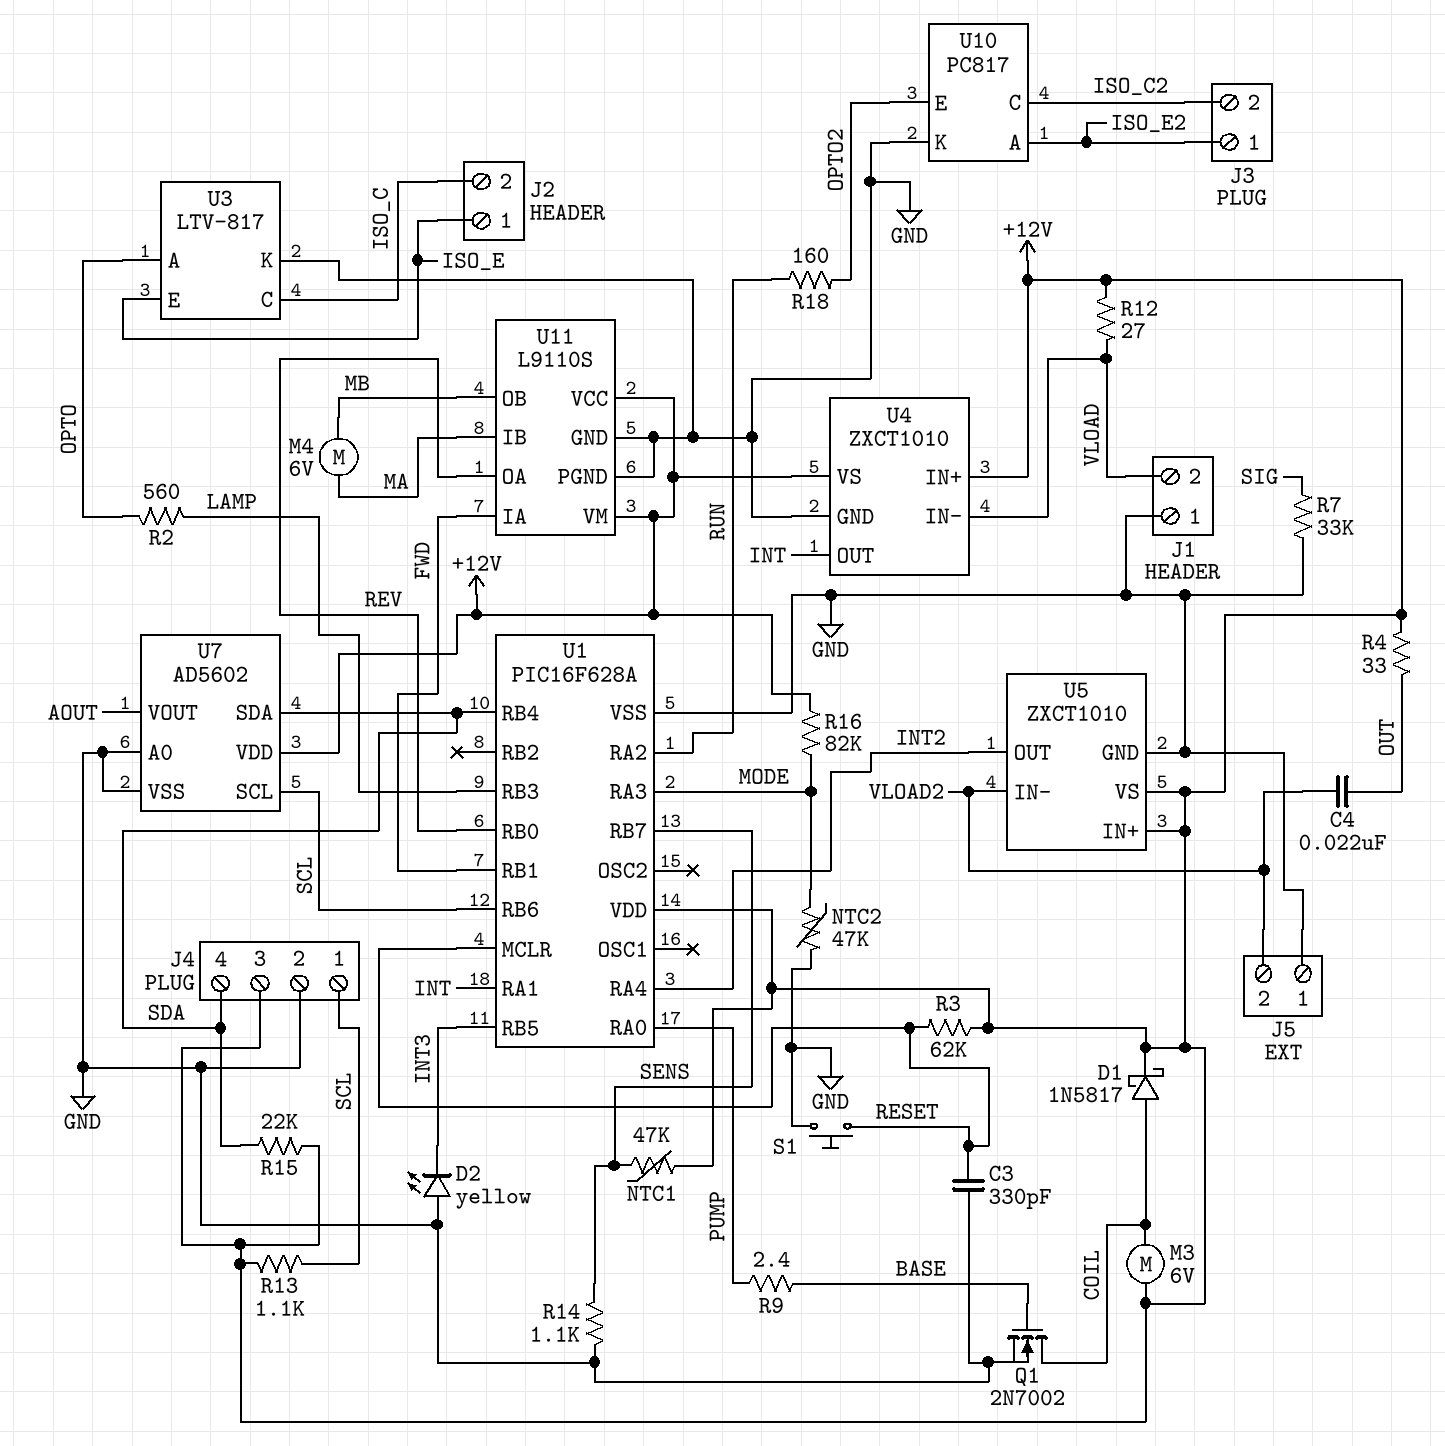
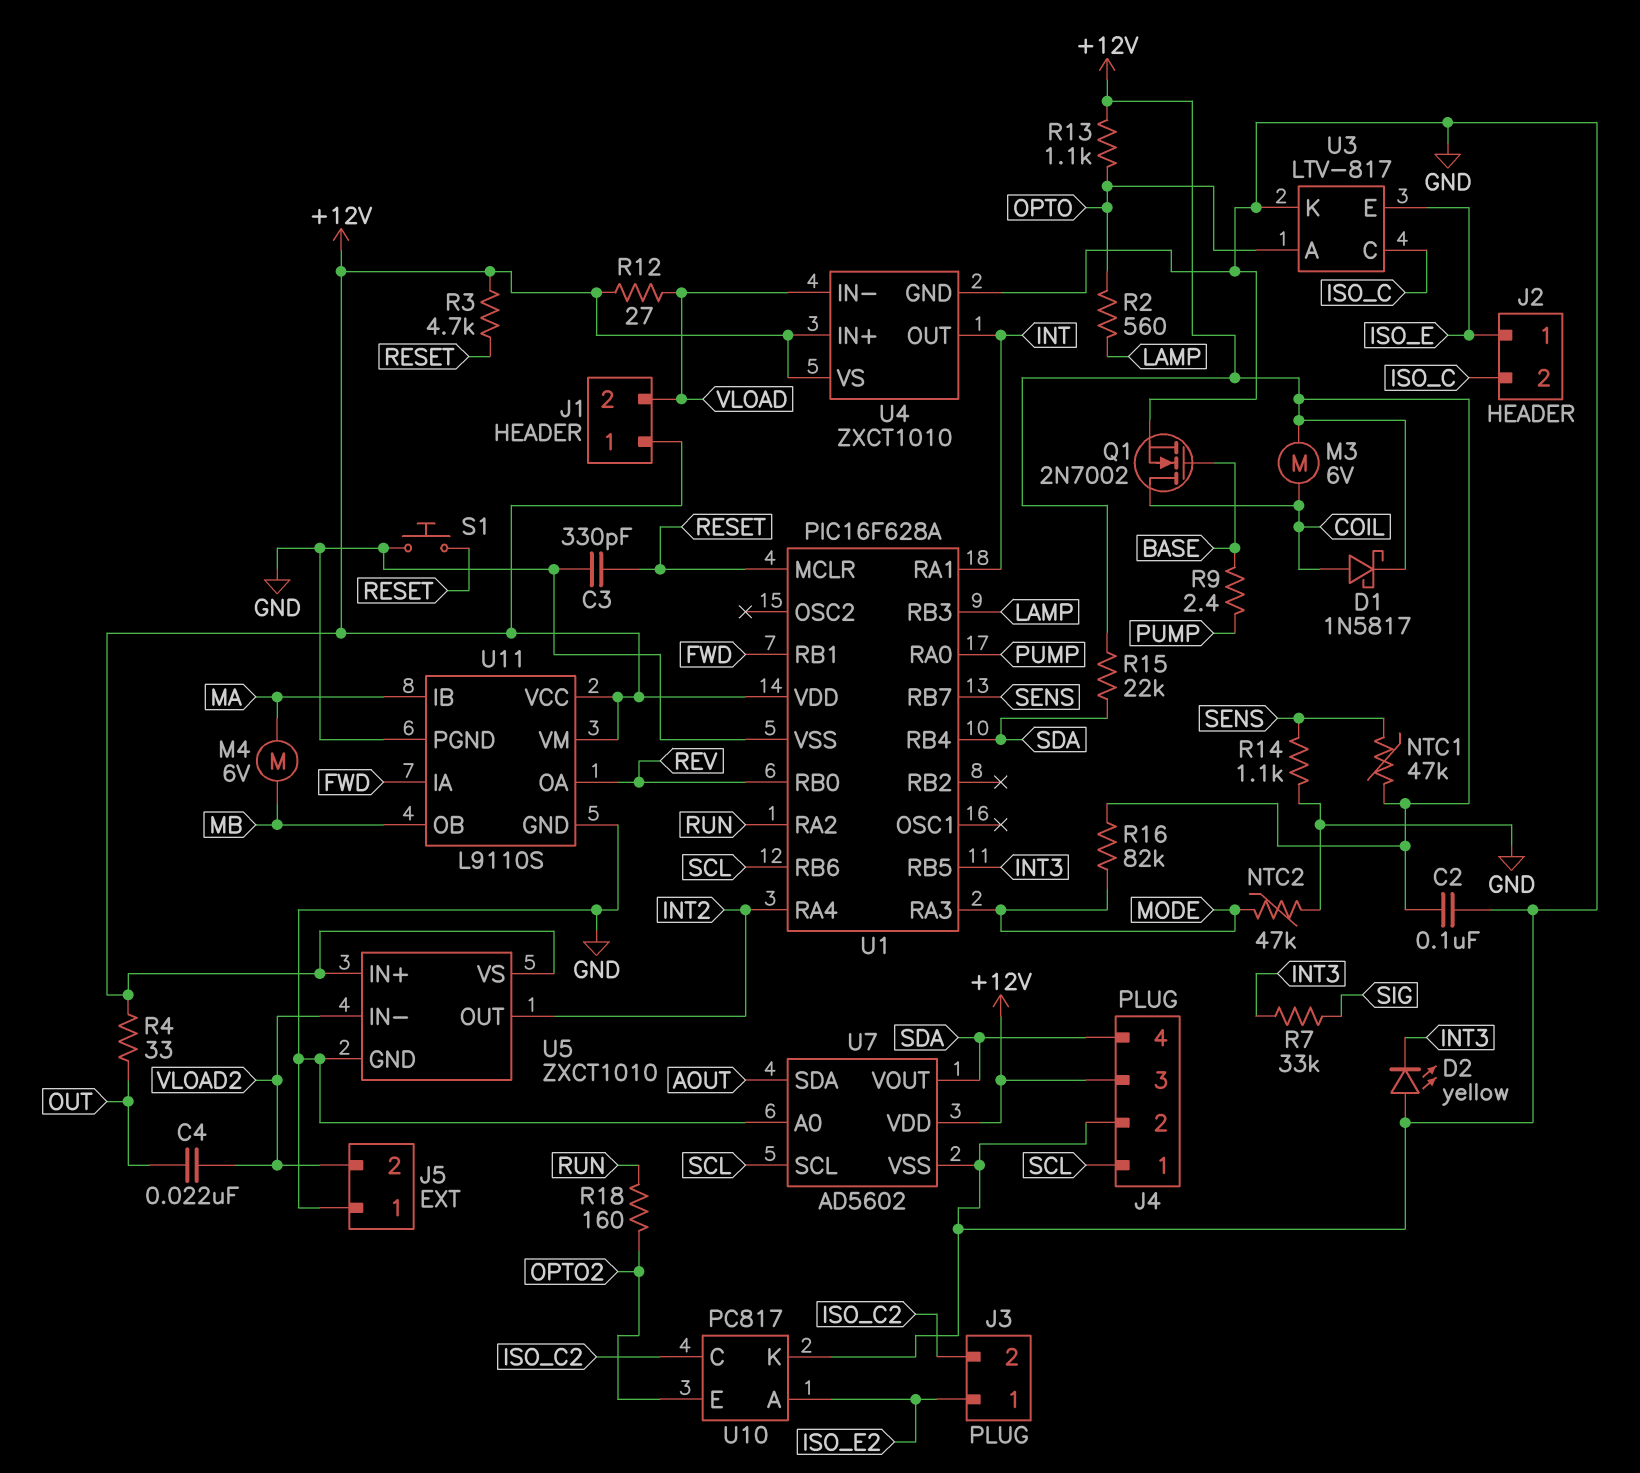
C2: none -> 100nF (+12V, GND)
J1 pin 1: GND -> +12V
R3: 62k (+12V, RESET) -> 4.7k (+12V, RESET)
R7: 33k (GND, SIG) -> 33k (INT3, SIG)
R13: 1.1k (+12V, SCL) -> 1.1k (+12V, OPTO)
U7 pin SDA: SDA -> AOUT
U7 pin VOUT: AOUT -> SDA

